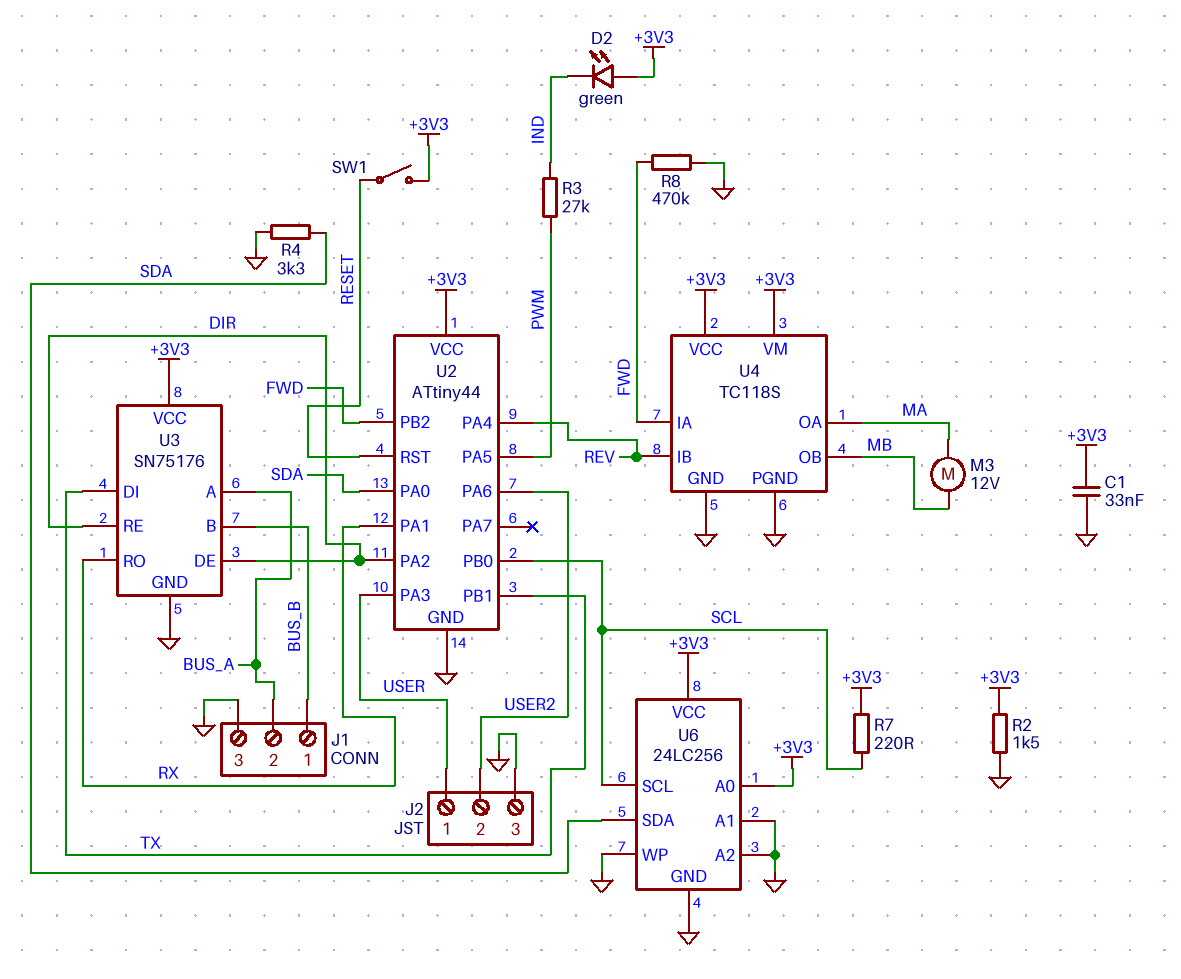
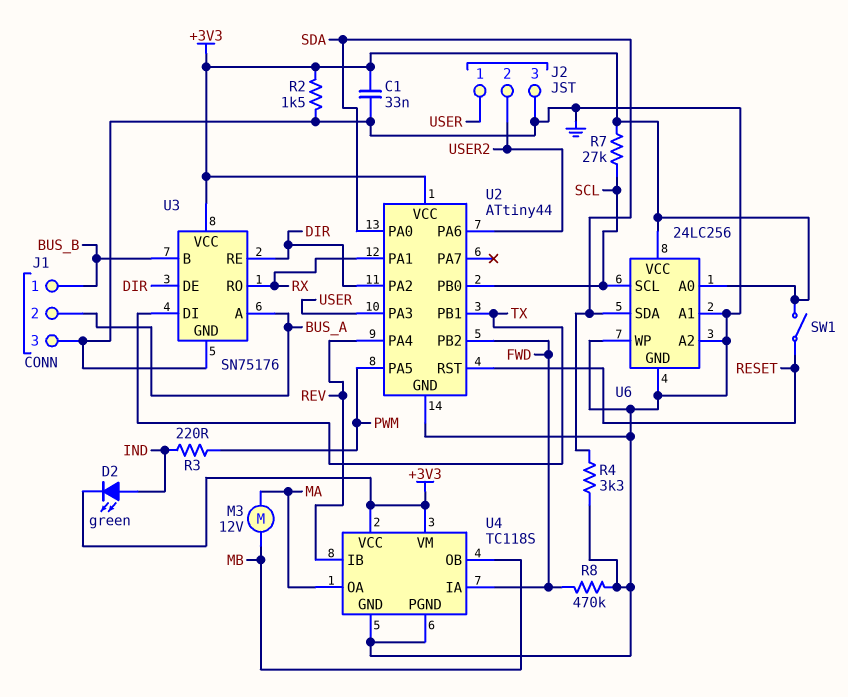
D2: LED green (A +3V3, K IND) -> LED green (A IND, K +3V3)
R3: 27k (IND, PWM) -> 220 (IND, PWM)
R7: 220 (+3V3, SCL) -> 27k (+3V3, SCL)

